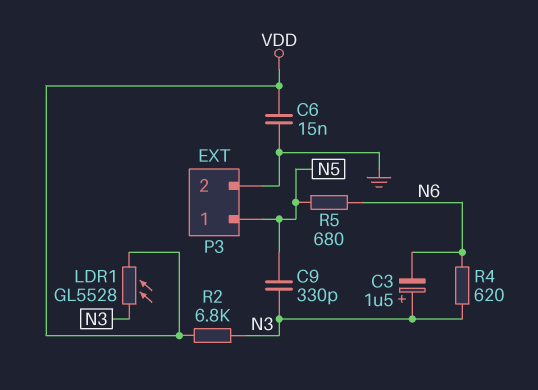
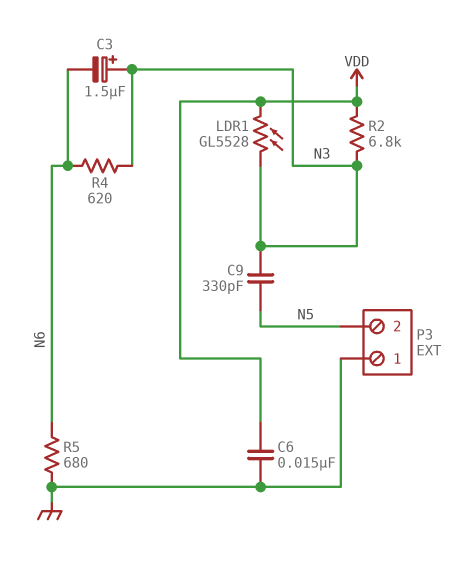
P3 pin 1: N5 -> GND
P3 pin 2: GND -> N5
R5: 680 (N5, N6) -> 680 (GND, N6)

